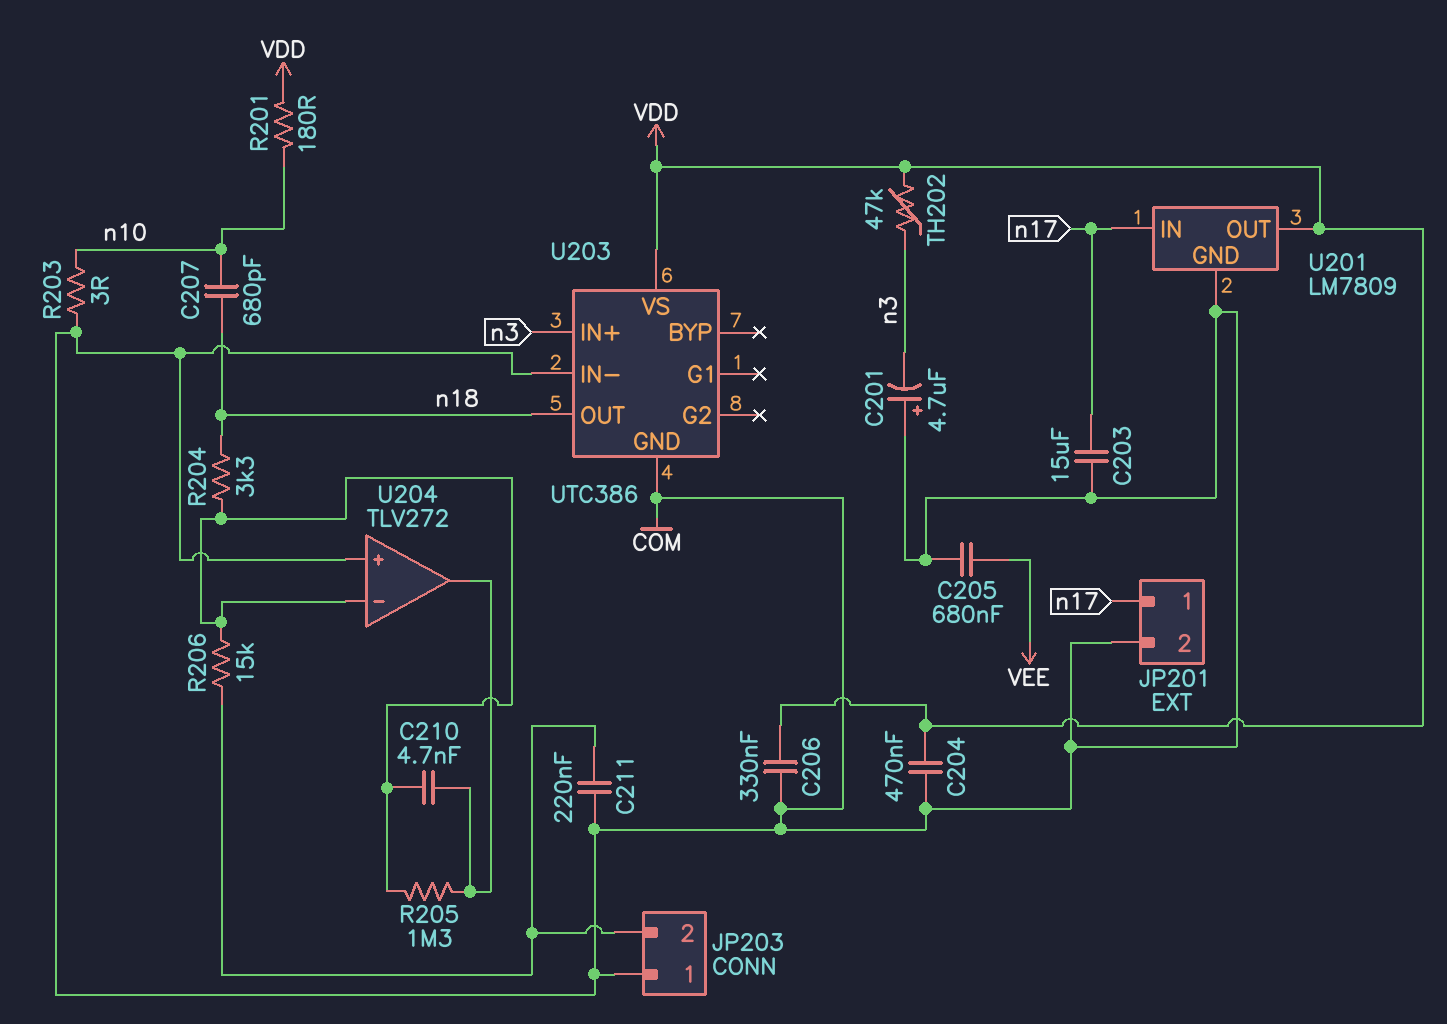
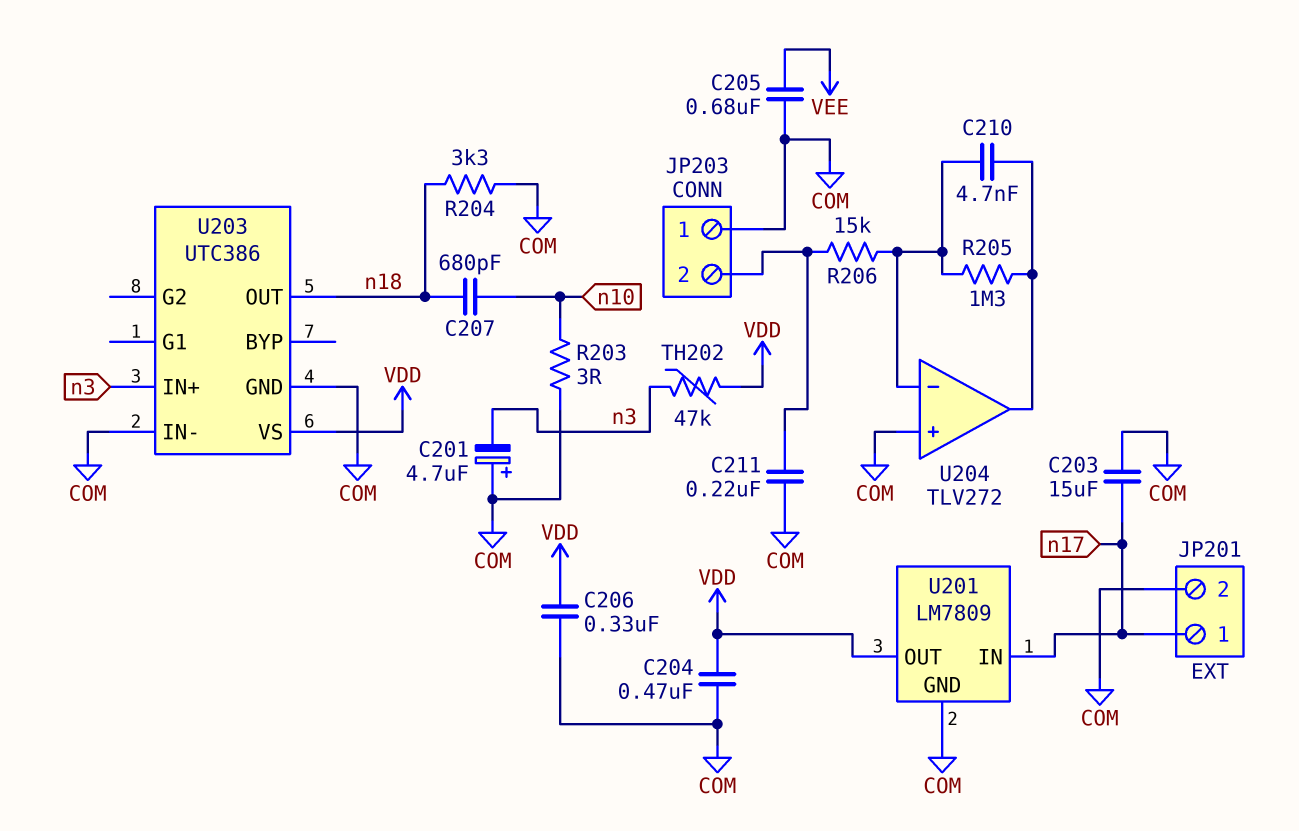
R201: 180 (VDD, n10) -> none
R204: 3.3k (U204/in-, n18) -> 3.3k (COM, n18)

